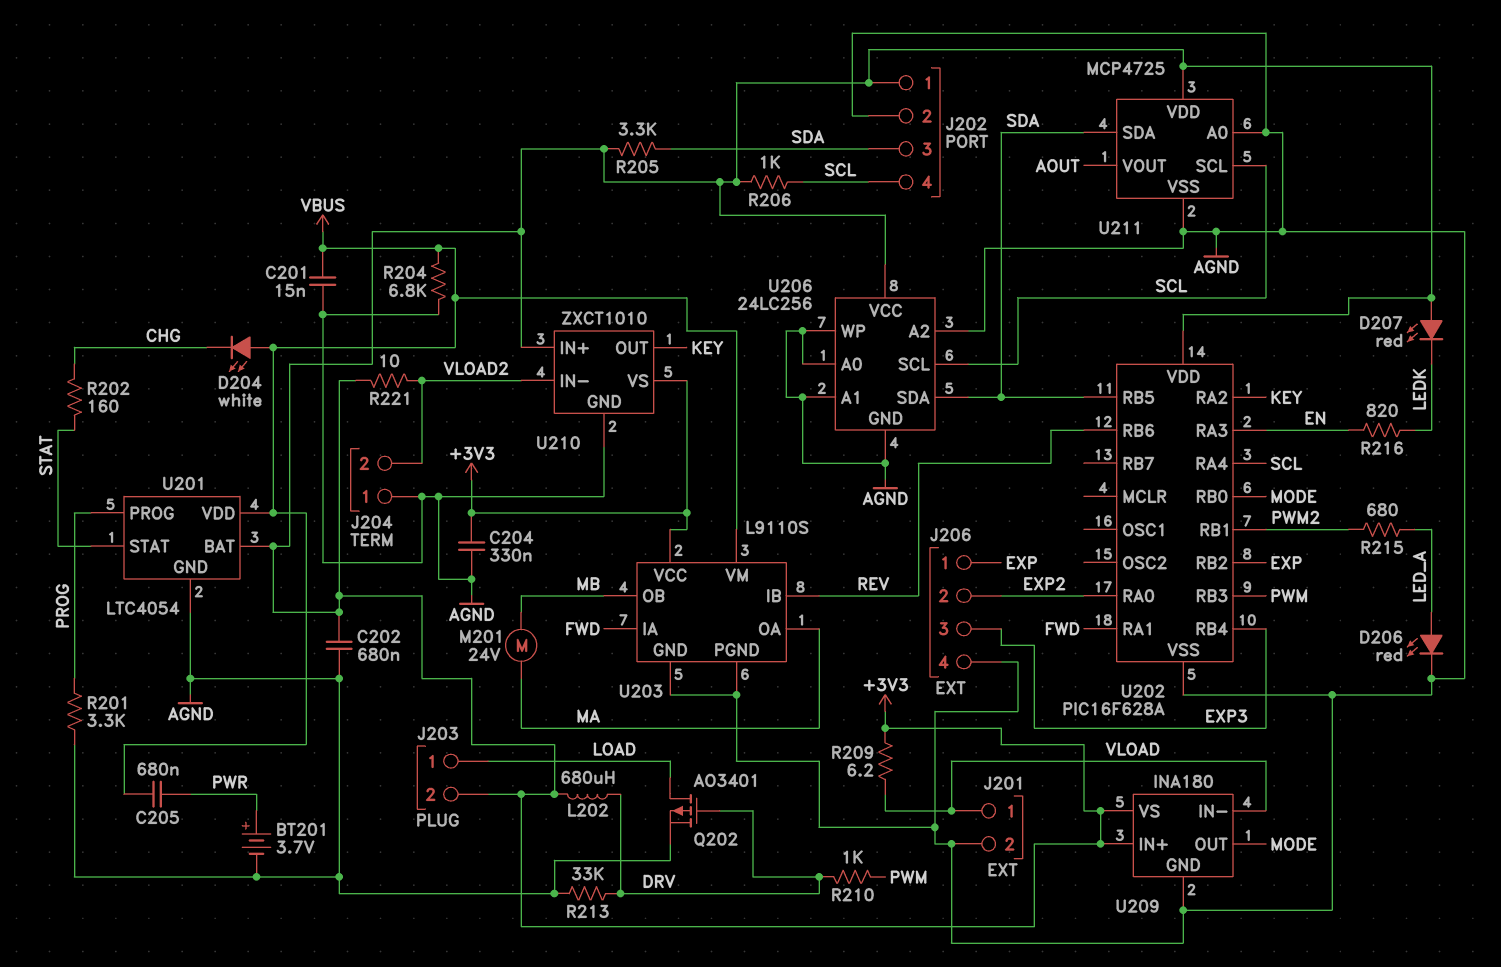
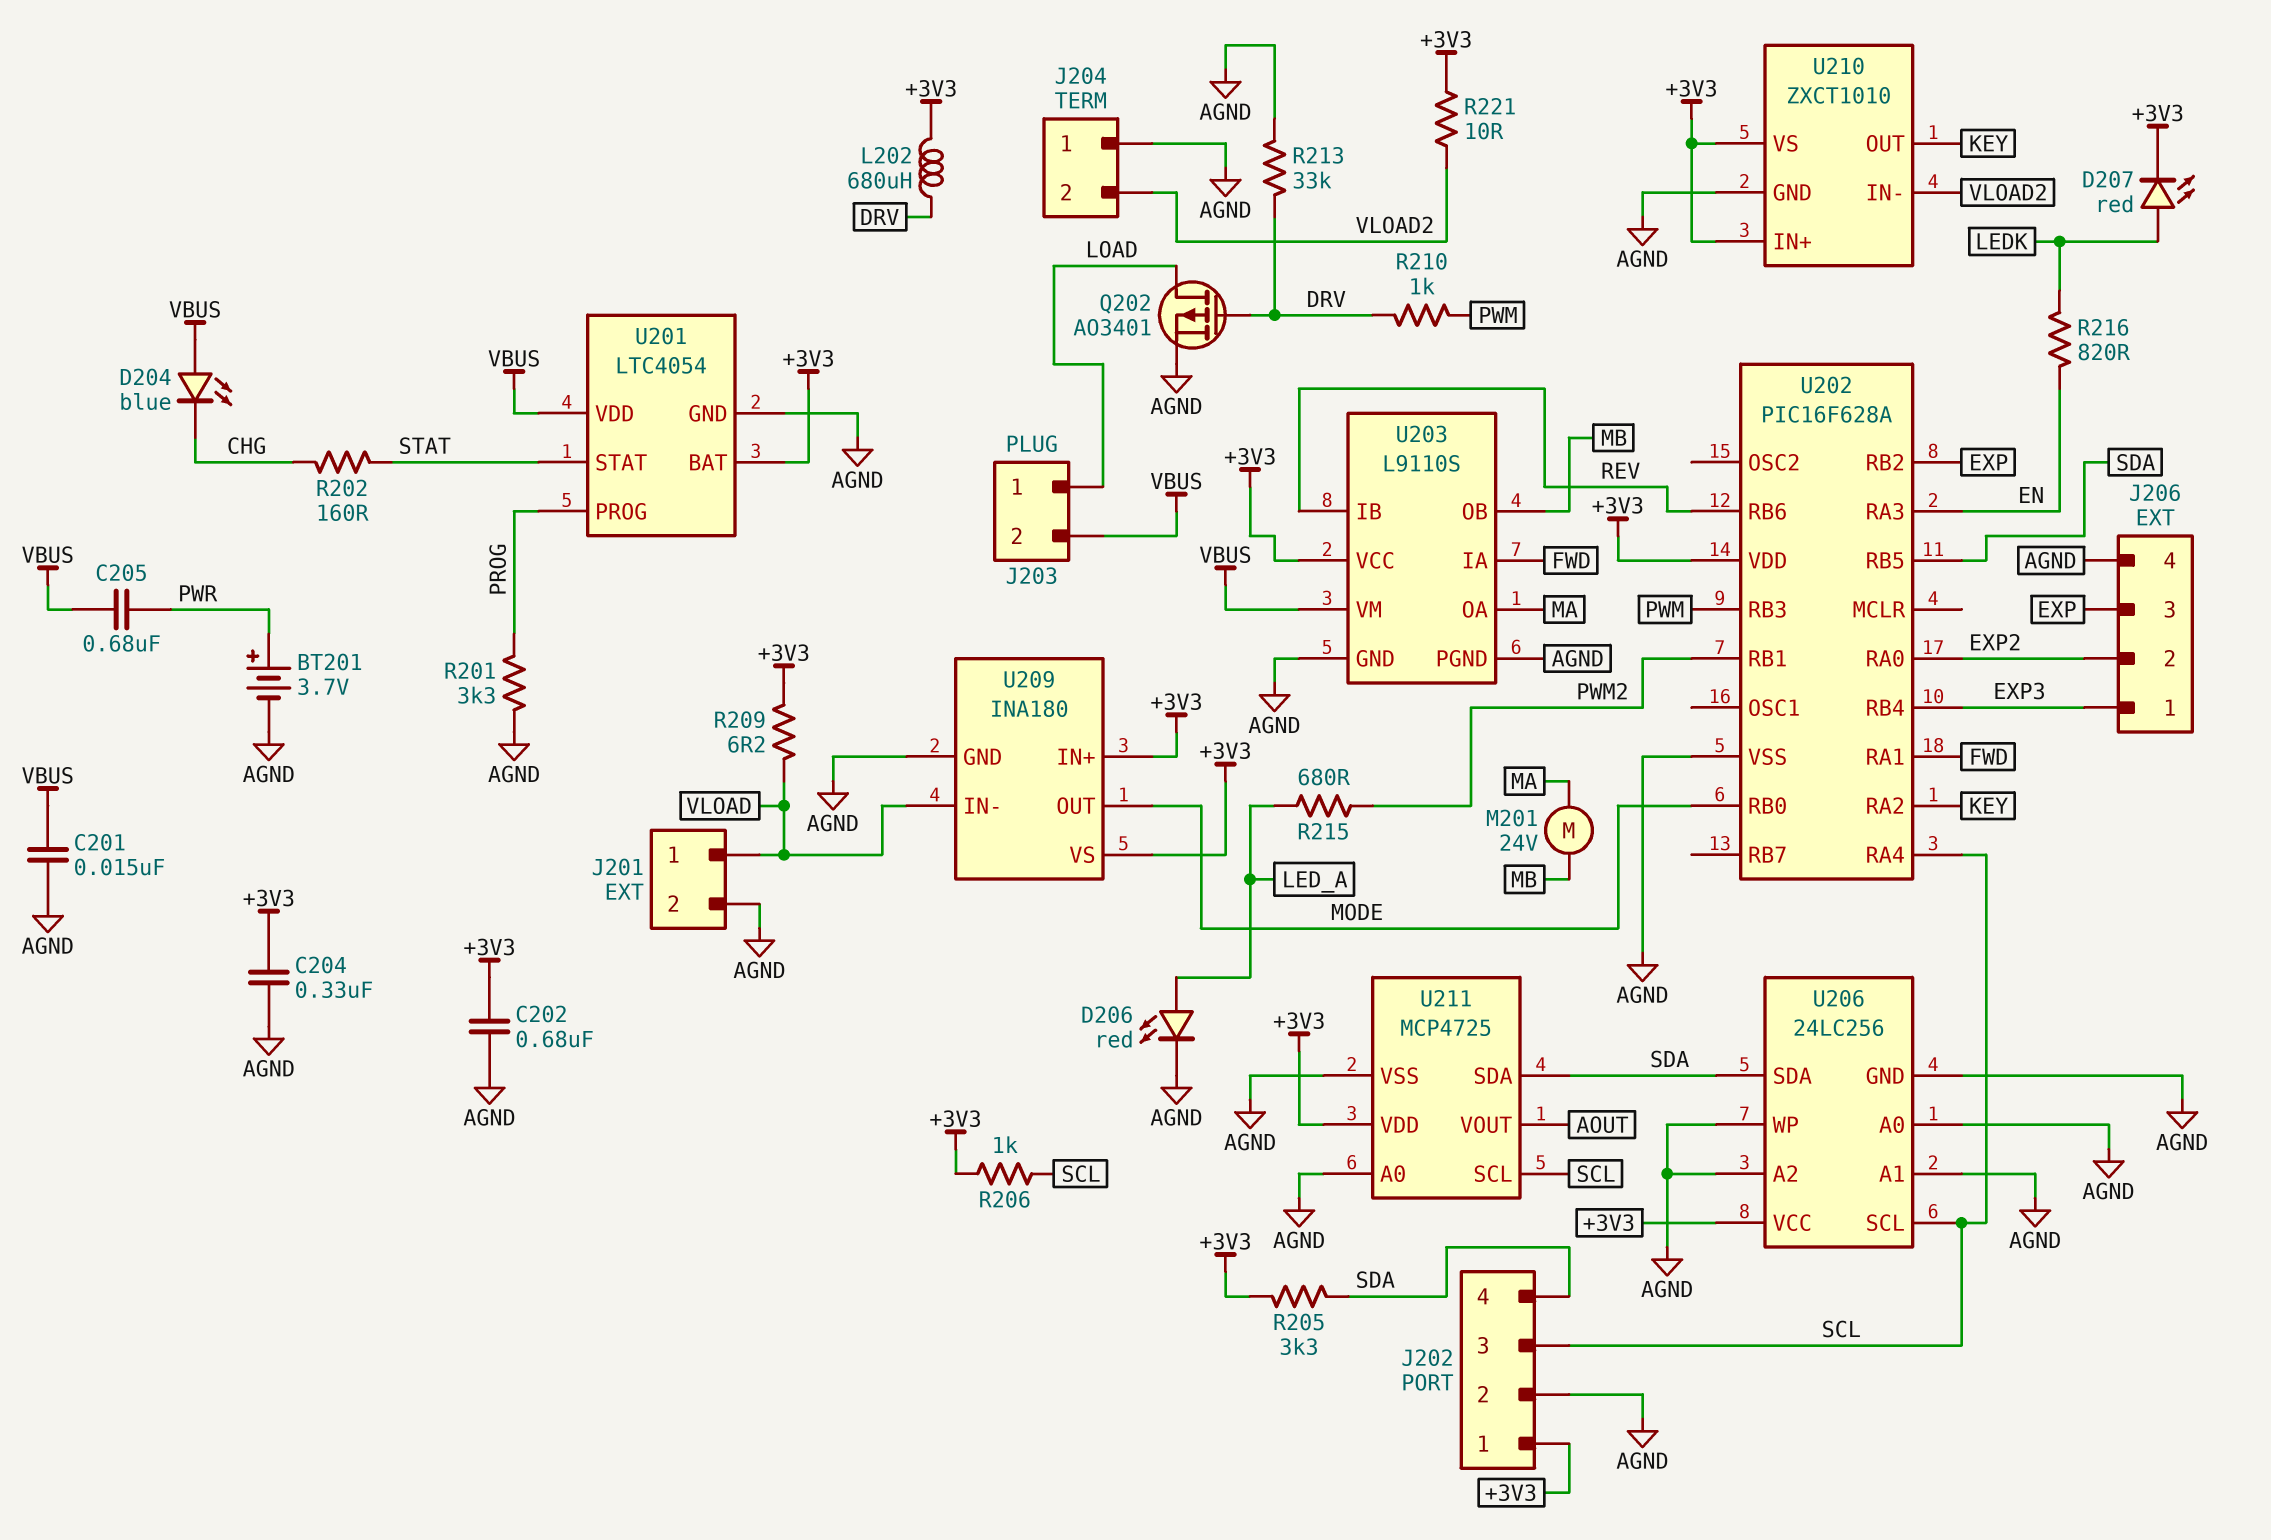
D204: LED white (A VBUS, K CHG) -> LED blue (A VBUS, K CHG)
D207: LED red (A +3V3, K LEDK) -> LED red (A LEDK, K +3V3)
J202 pin 3: SDA -> SCL
J202 pin 4: SCL -> SDA
J203 pin 2: +3V3 -> VBUS
J206 pin 1: EXP -> EXP3
J206 pin 3: EXP3 -> EXP
R204: 6.8k (AGND, VBUS) -> none

